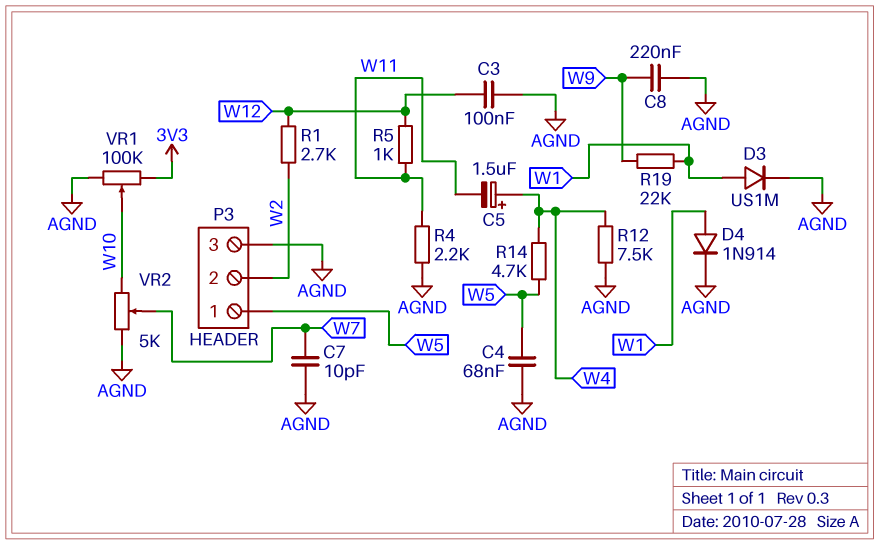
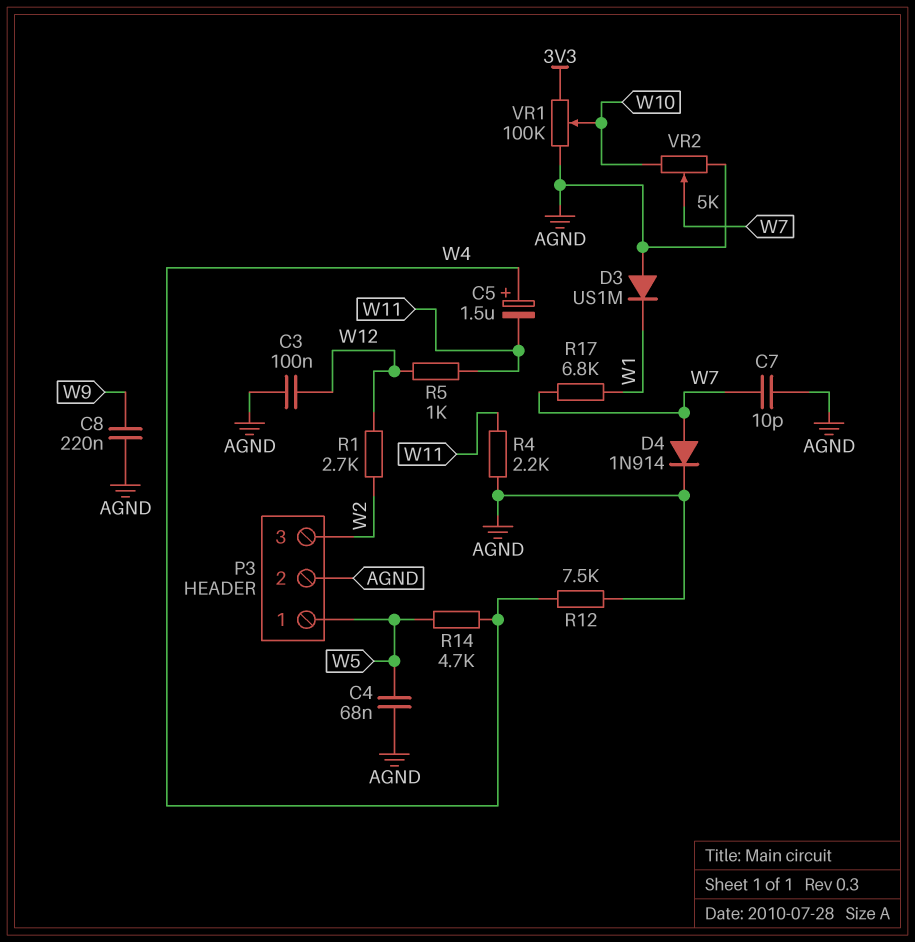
D3: diode US1M (A W1, K AGND) -> diode US1M (A AGND, K W1)
D4: diode 1N914 (A W1, K AGND) -> diode 1N914 (A W7, K AGND)
P3 pin 2: W2 -> AGND
P3 pin 3: AGND -> W2
R17: none -> 6.8k (W1, W7)
R19: 22k (W1, W9) -> none

